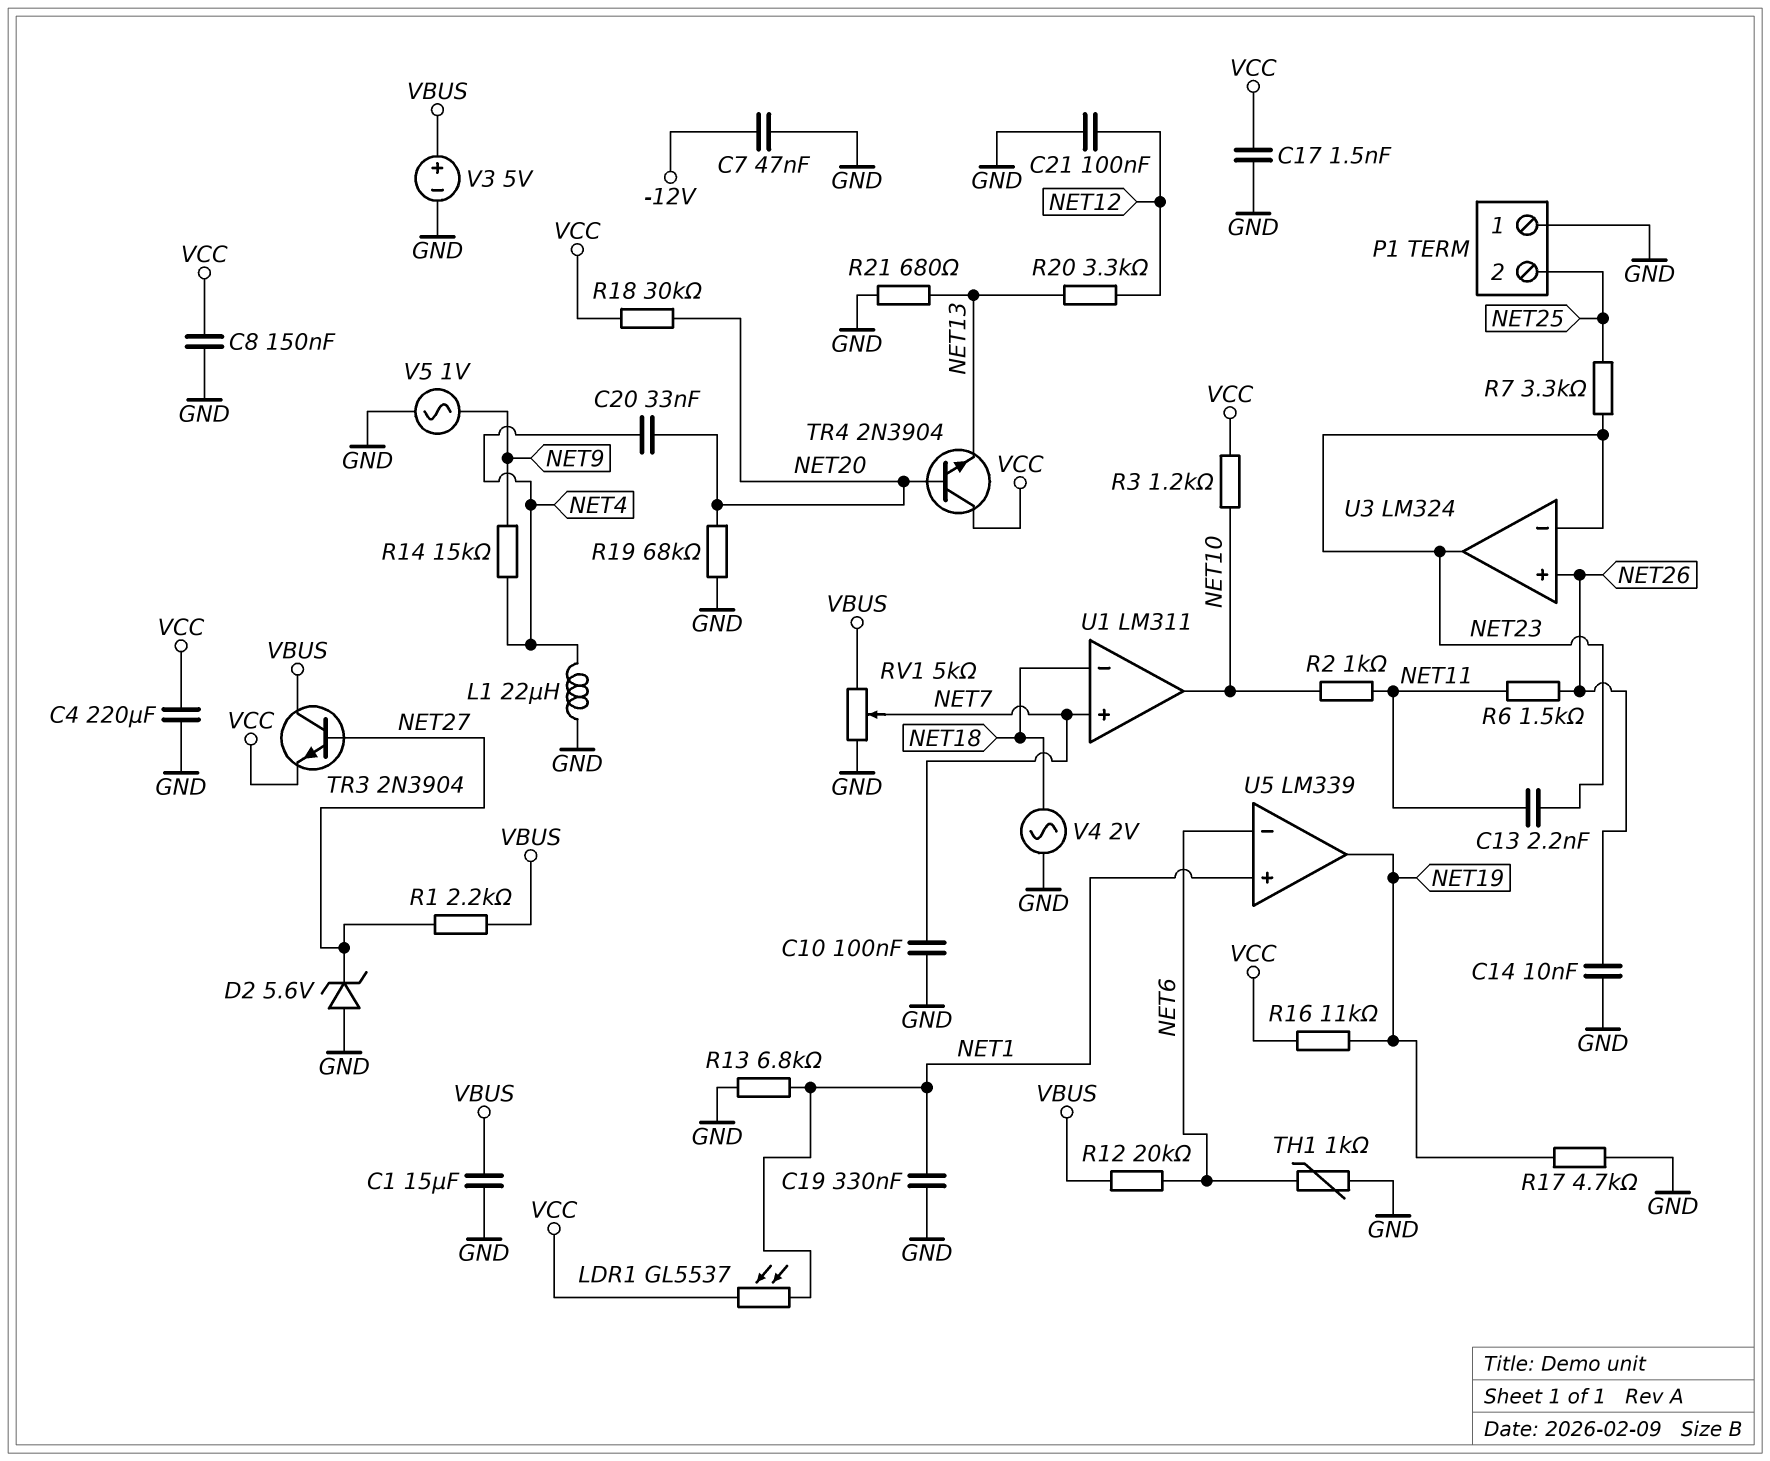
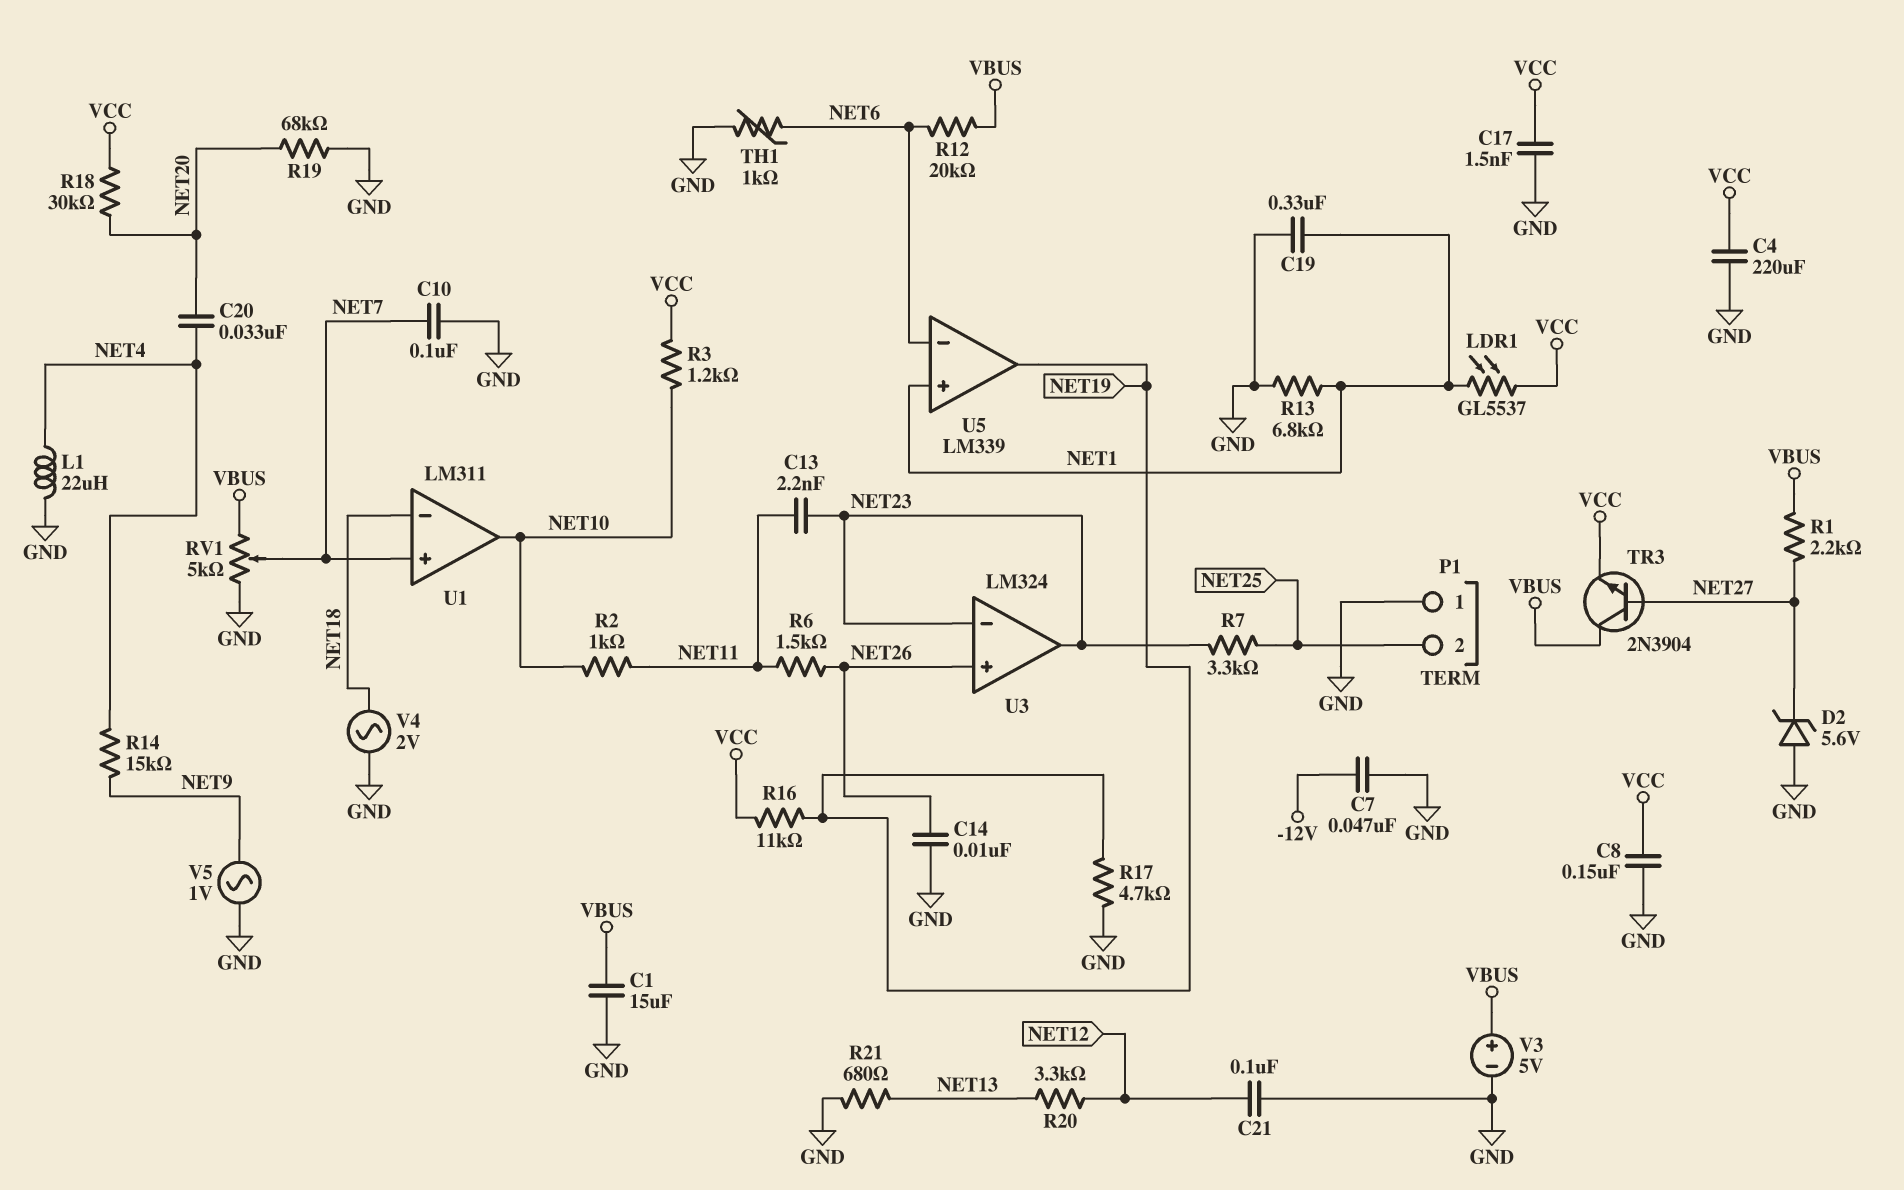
TR4: NPN 2N3904 (B NET20, C VCC, E NET13) -> none

